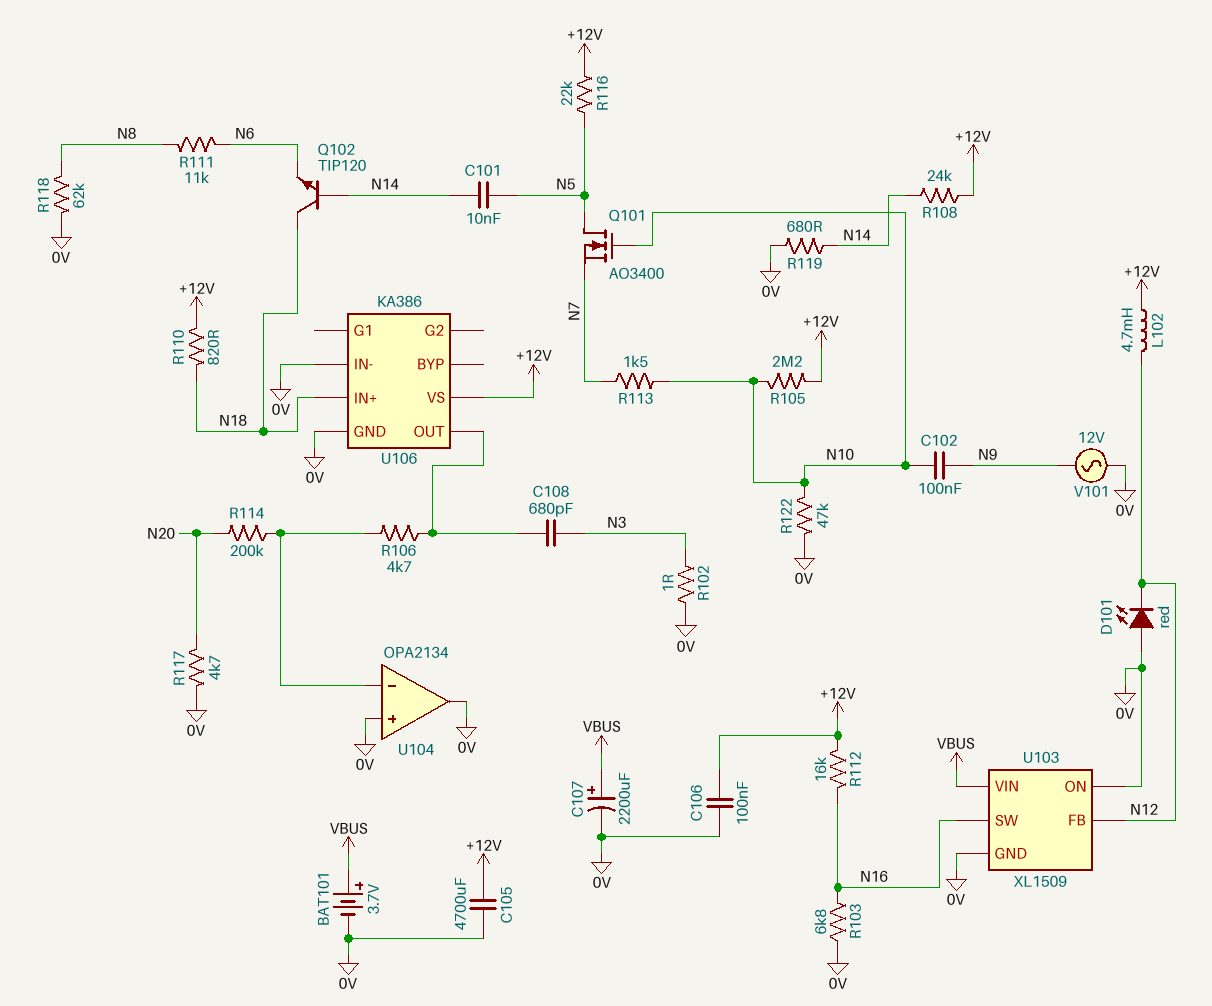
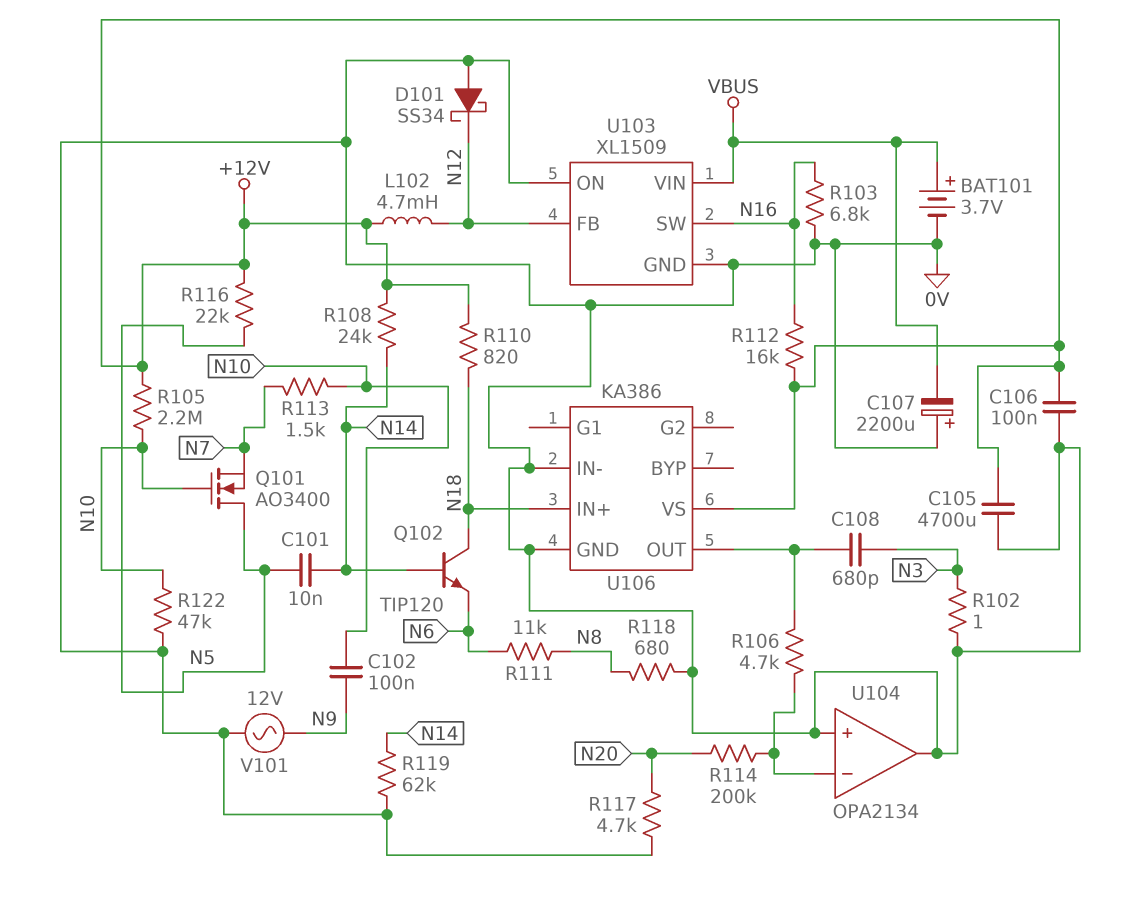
C107: 2200uF (plus VBUS, minus 0V) -> 2200uF (plus 0V, minus VBUS)
D101: LED red (A 0V, K N12) -> schottky SS34 (A 0V, K N12)
R118: 62k (0V, N8) -> 680 (0V, N8)
R119: 680 (0V, N14) -> 62k (0V, N14)

